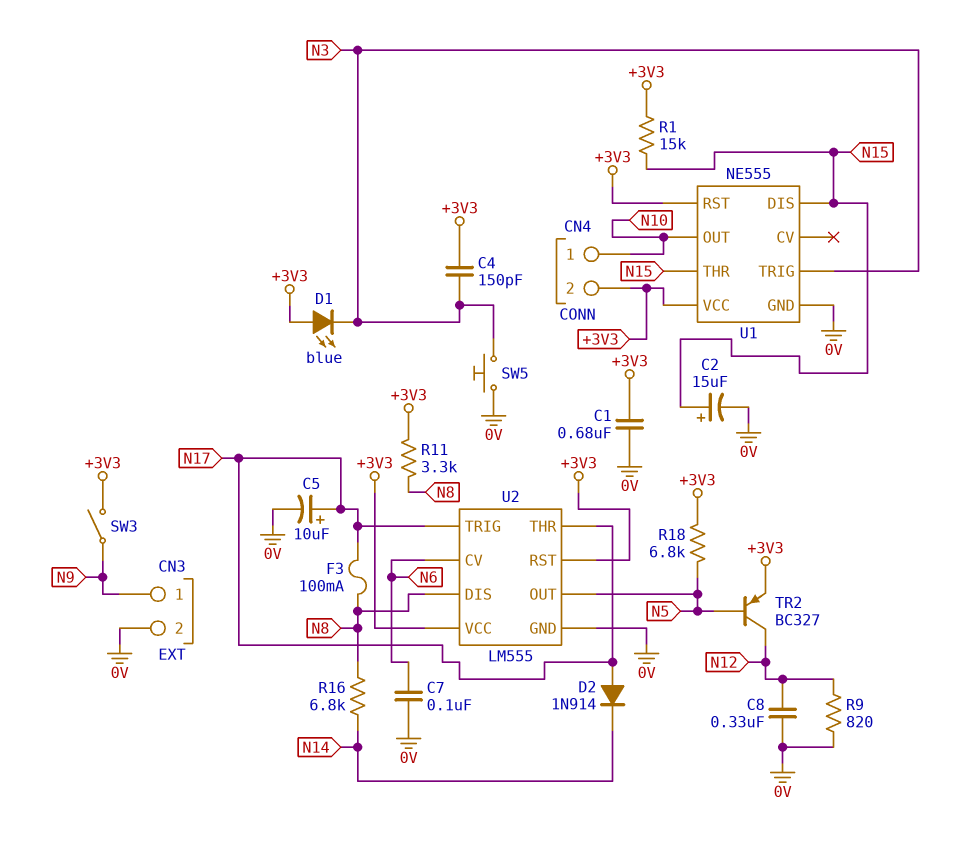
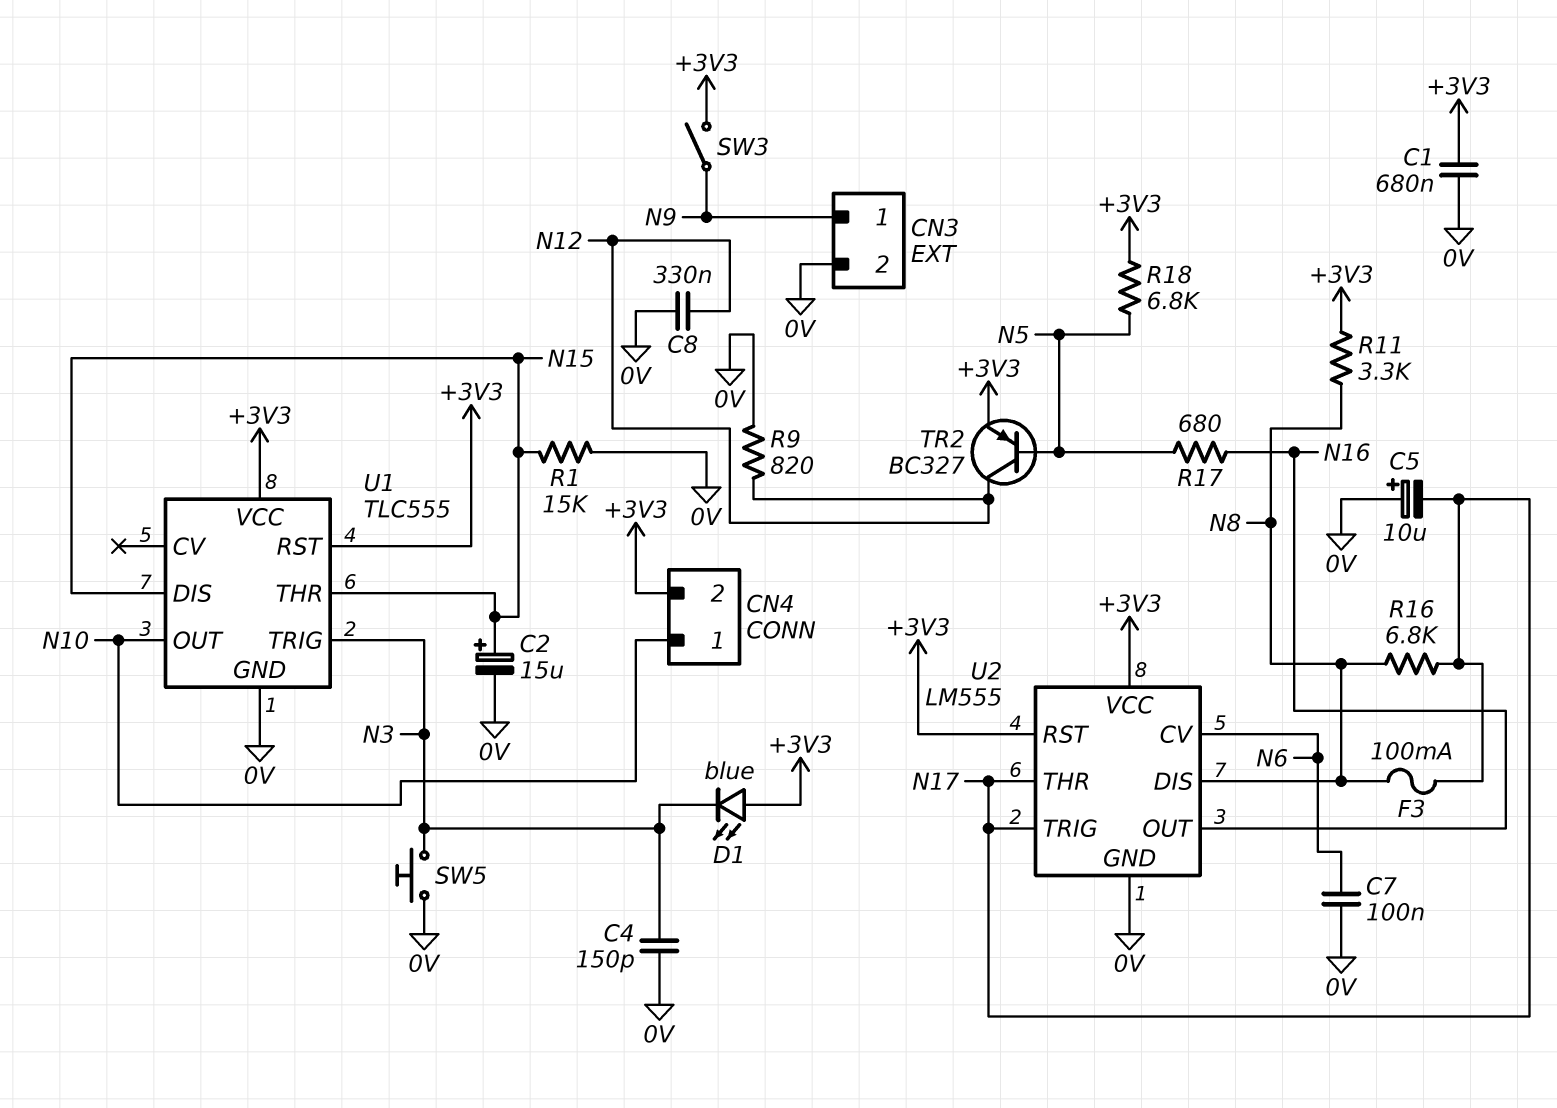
C4: 150pF (+3V3, N3) -> 150pF (0V, N3)
C5: 10uF (plus N17, minus 0V) -> 10uF (plus 0V, minus N17)
D2: diode 1N914 (A N17, K N14) -> none
R1: 15k (+3V3, N15) -> 15k (0V, N15)
R16: 6.8k (N8, N14) -> 6.8k (N8, N17)
R17: none -> 680 (N5, N16)
U1: NE555 -> TLC555
U2 pin OUT: N5 -> N16

